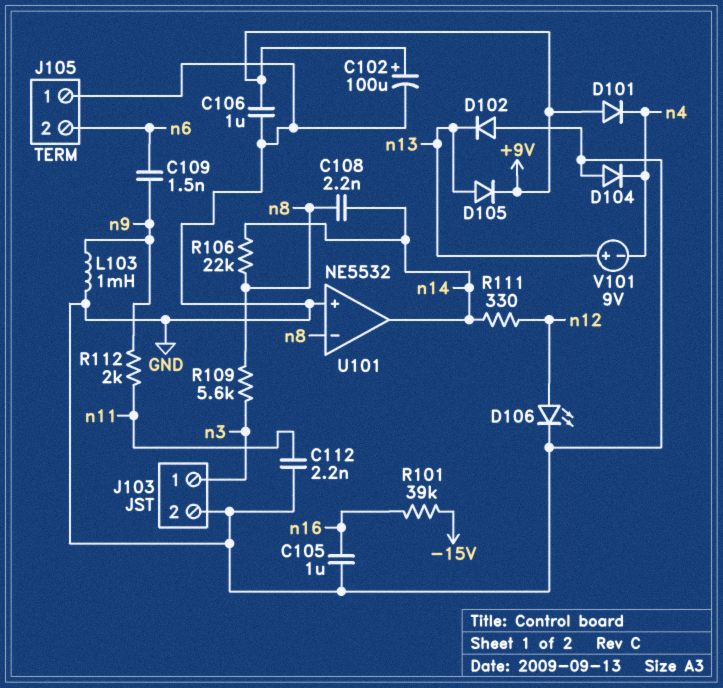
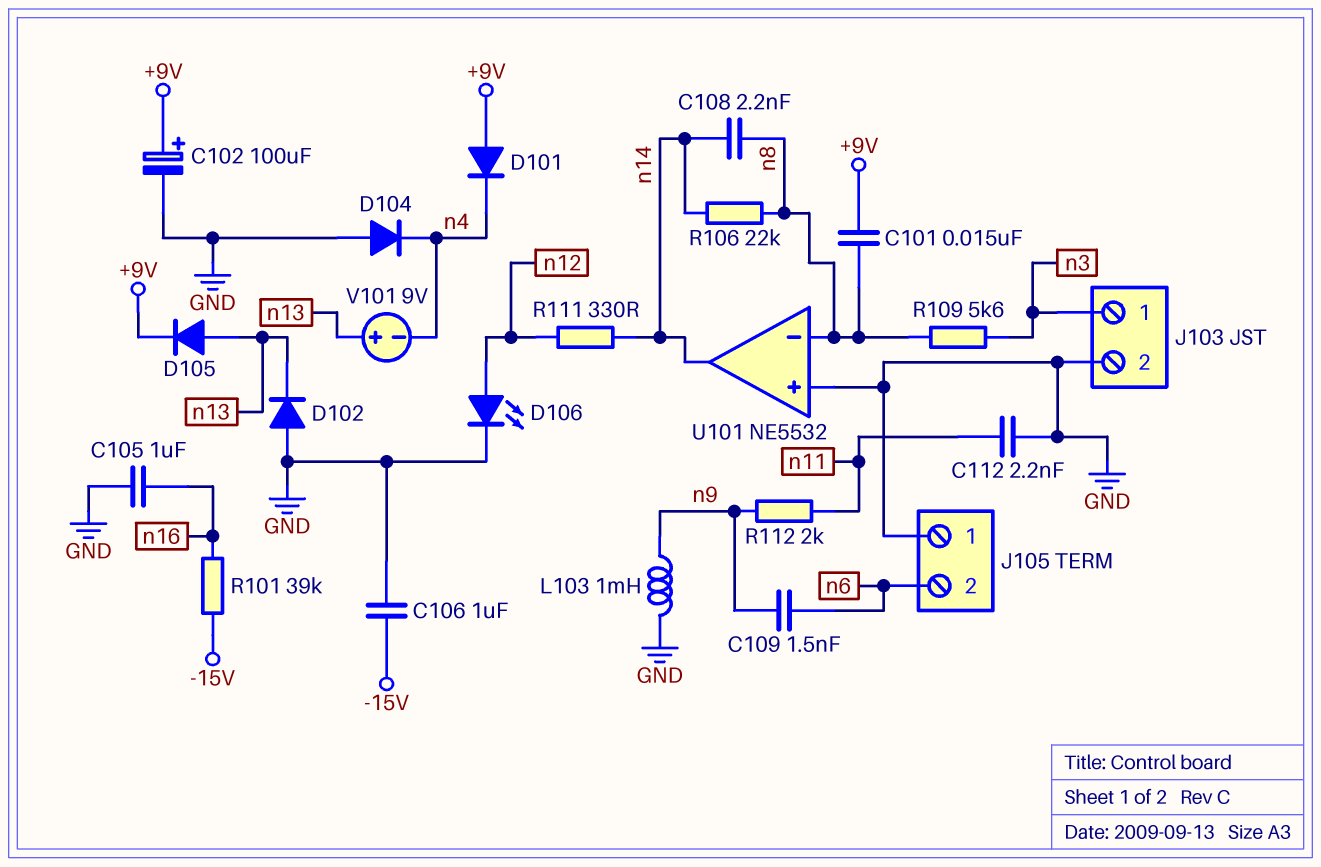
C101: none -> 15nF (+9V, n8)
C106: 1uF (+9V, GND) -> 1uF (-15V, GND)

